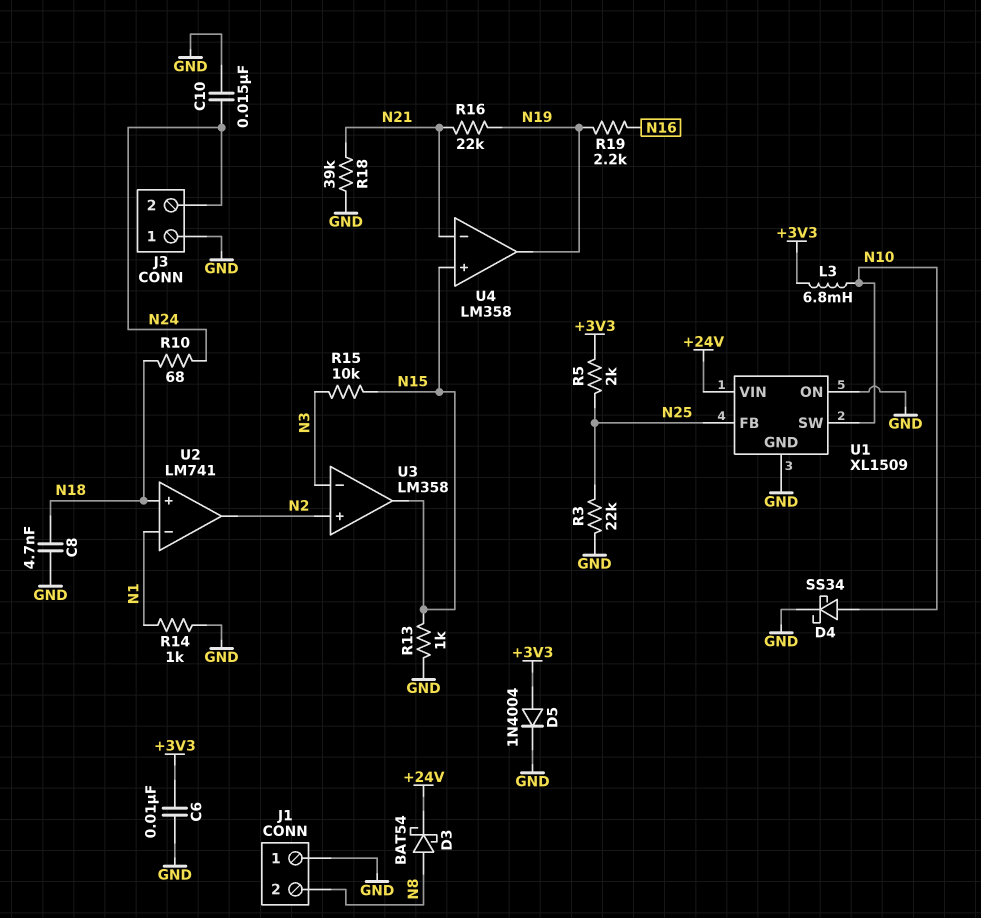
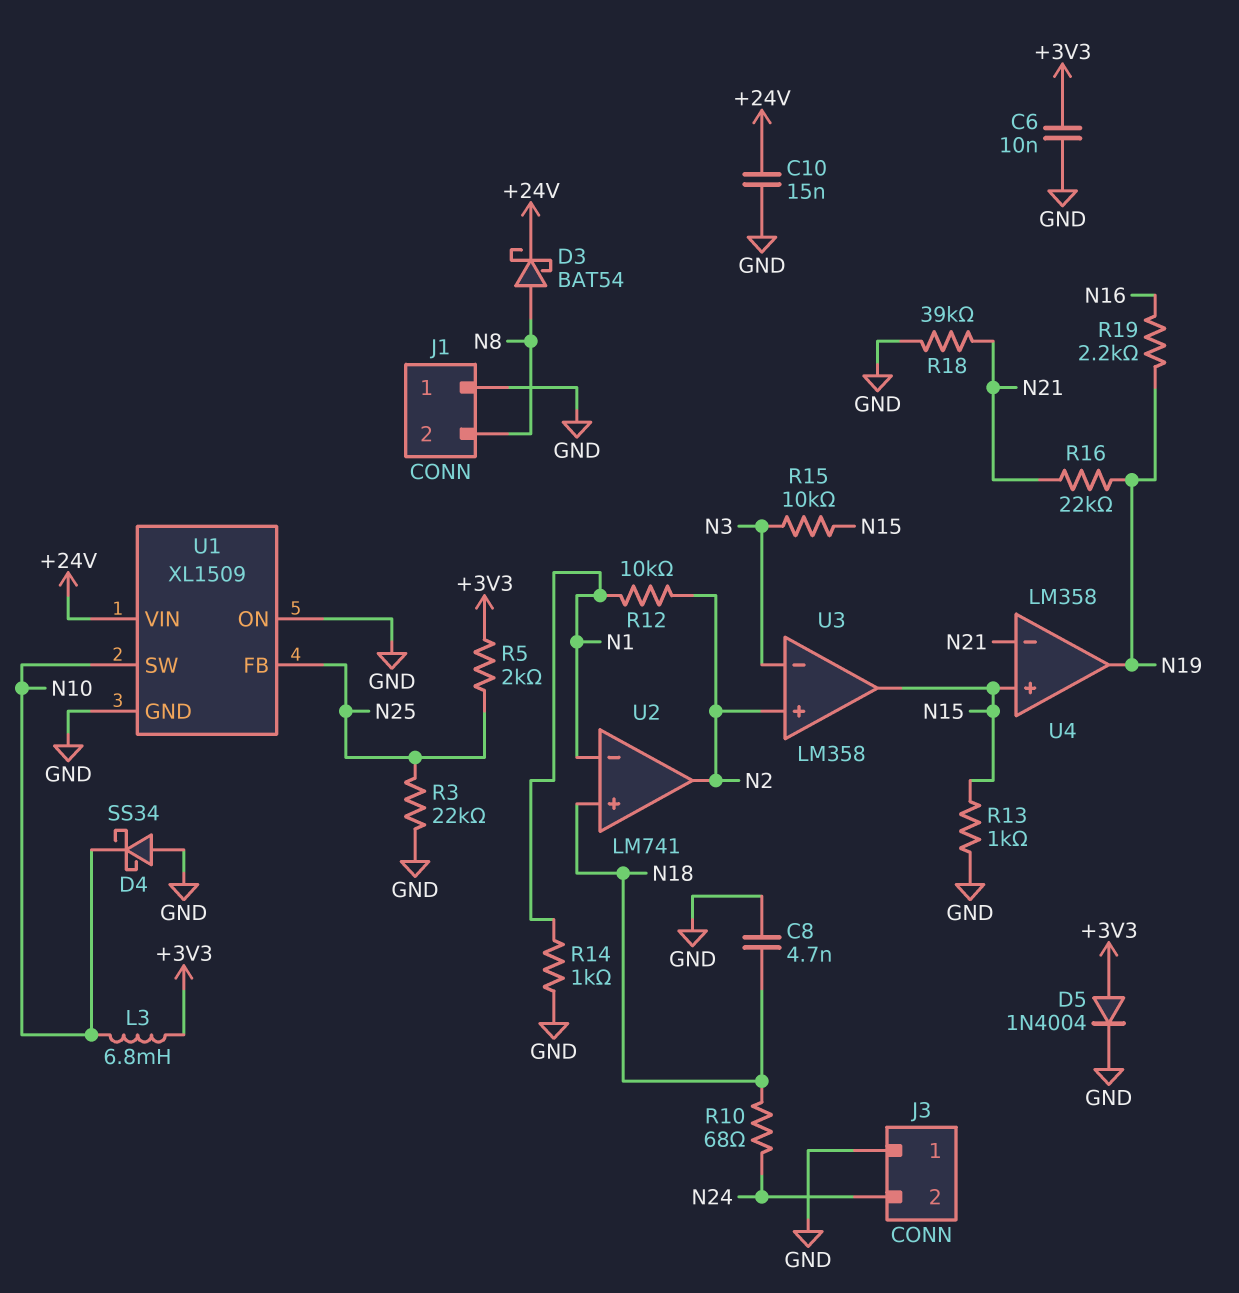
C10: 15nF (GND, N24) -> 15nF (+24V, GND)
D4: schottky SS34 (A N10, K GND) -> schottky SS34 (A GND, K N10)
R12: none -> 10k (N1, N2)

